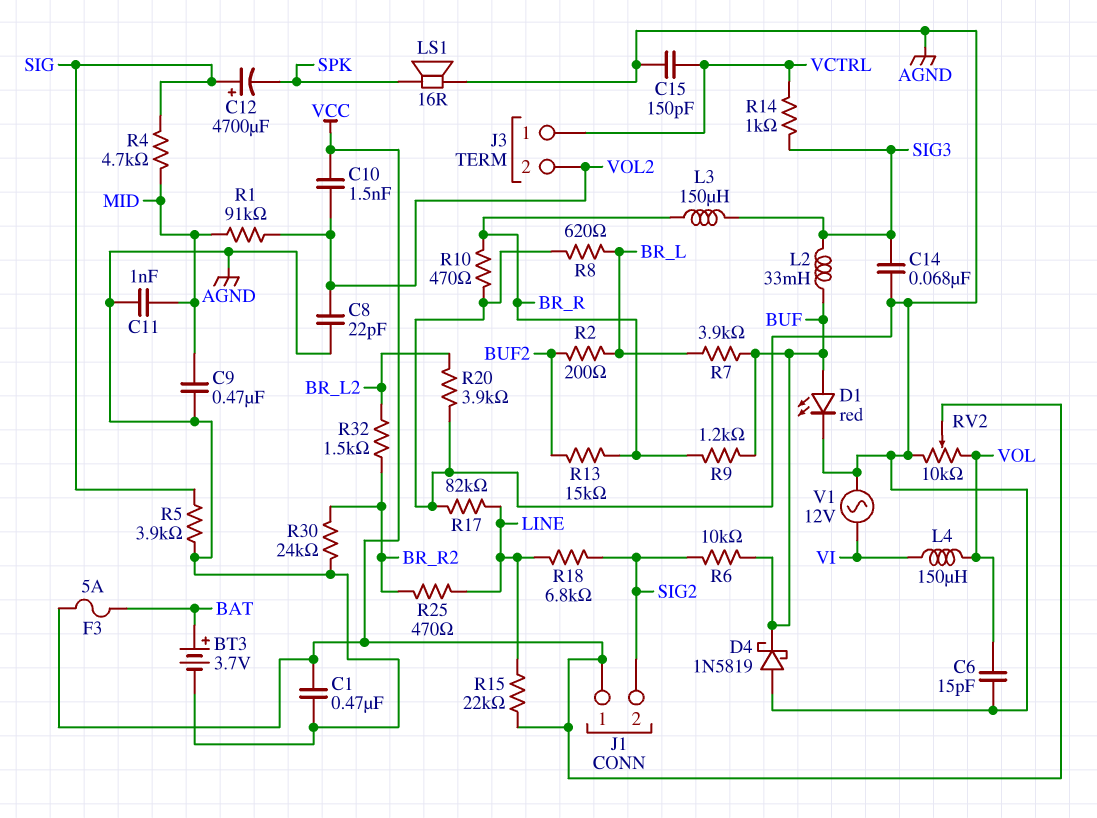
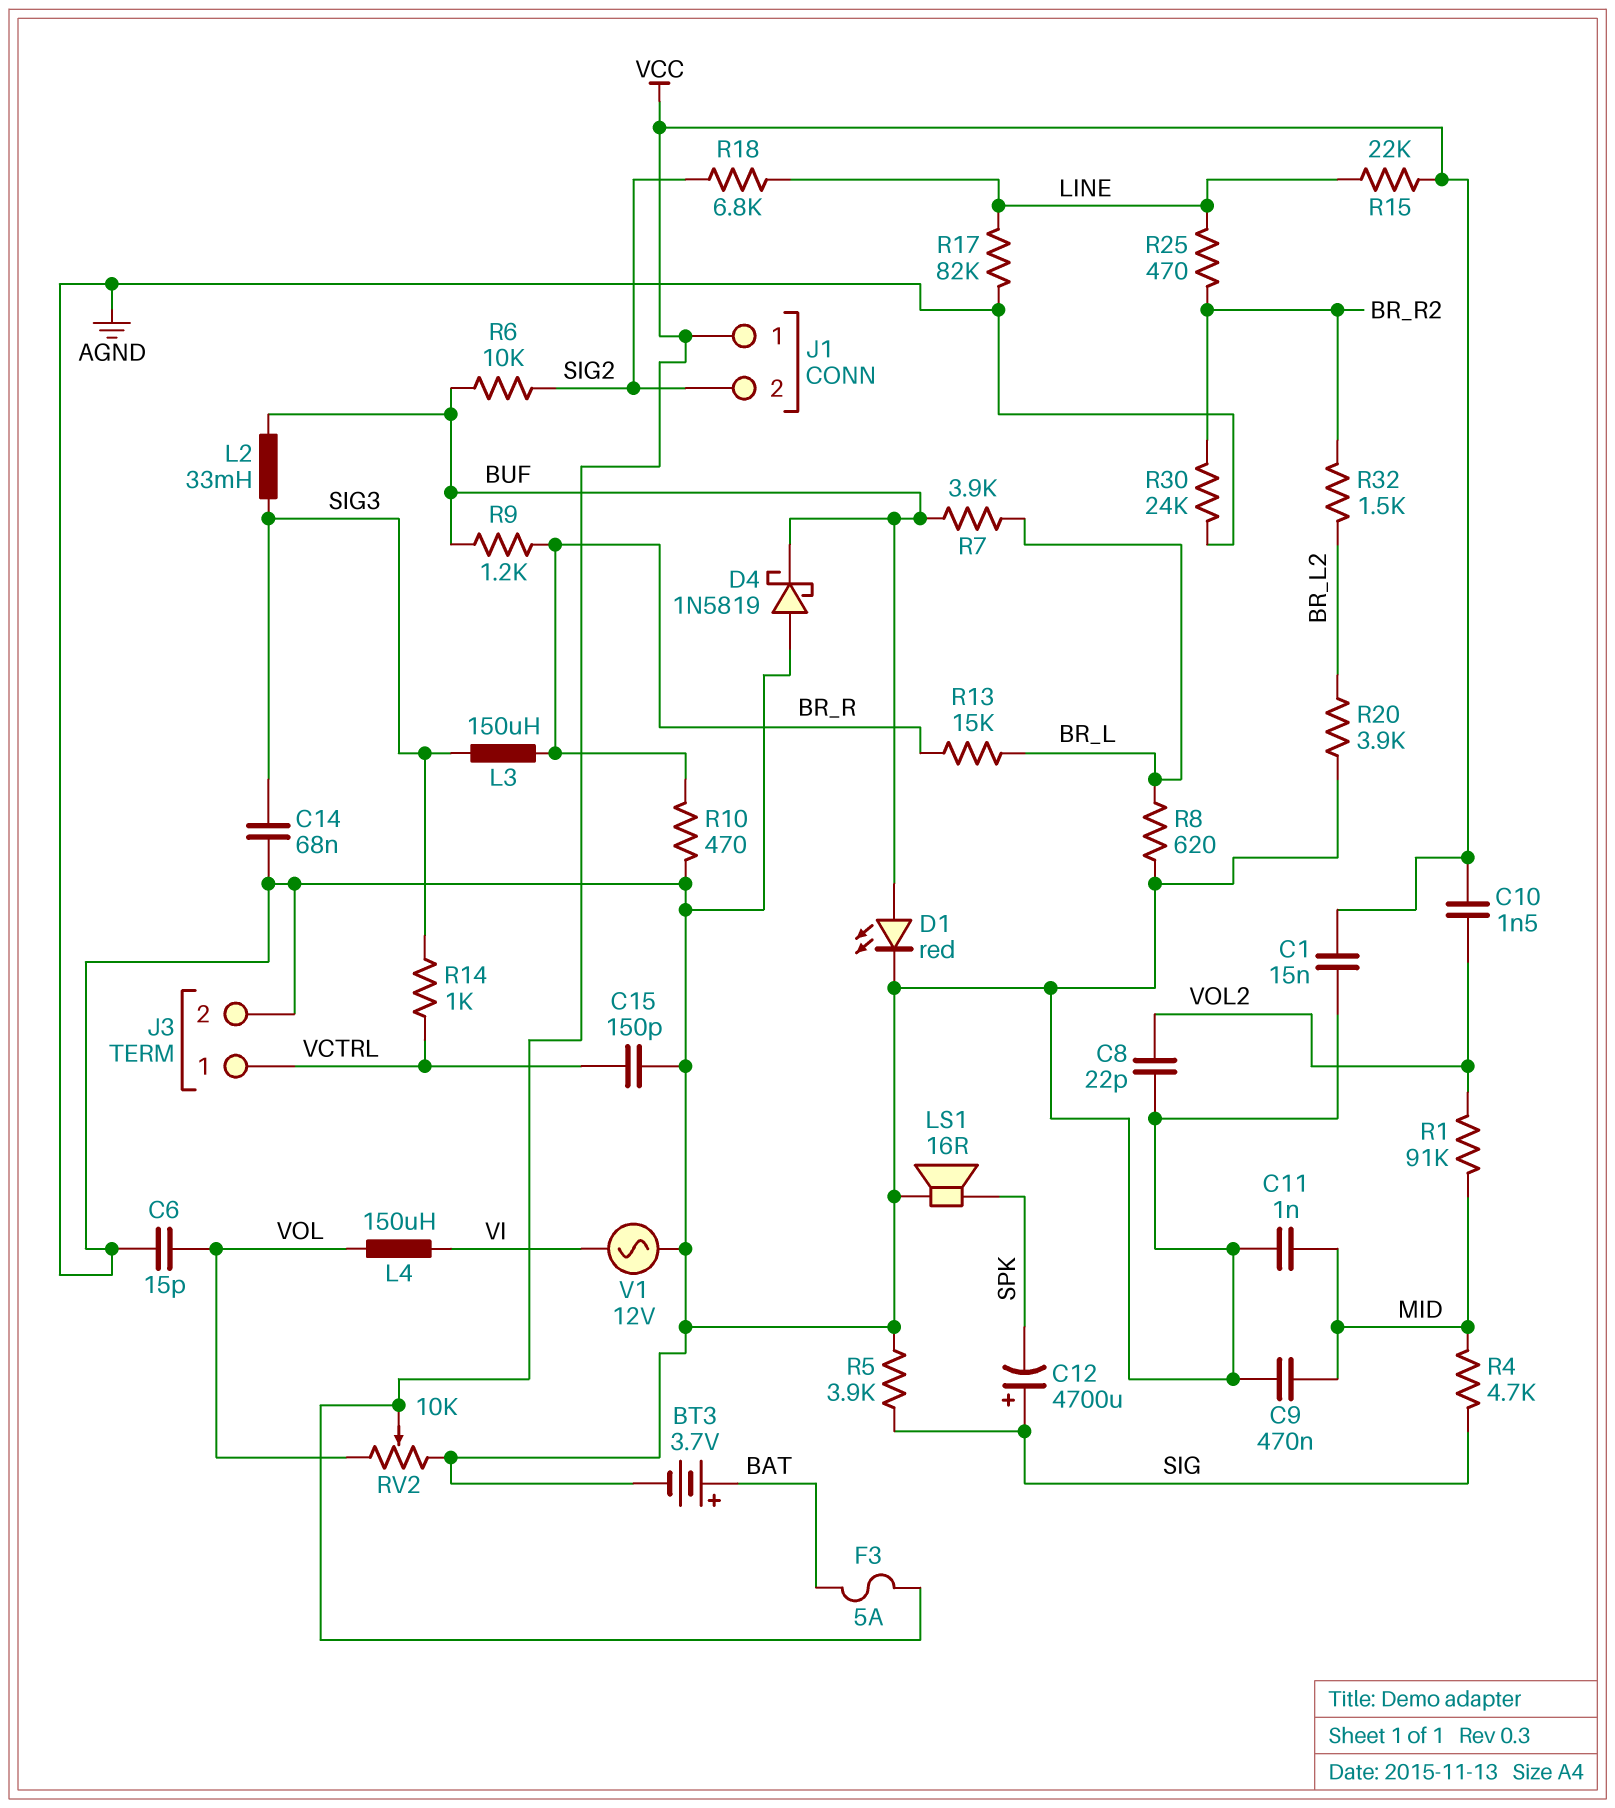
C1: 470nF (AGND, VCC) -> 15nF (AGND, VCC)
J3 pin 2: VOL2 -> AGND
R2: 200 (BR_L, BUF2) -> none
R13: 15k (BR_R, BUF2) -> 15k (BR_L, BR_R)

